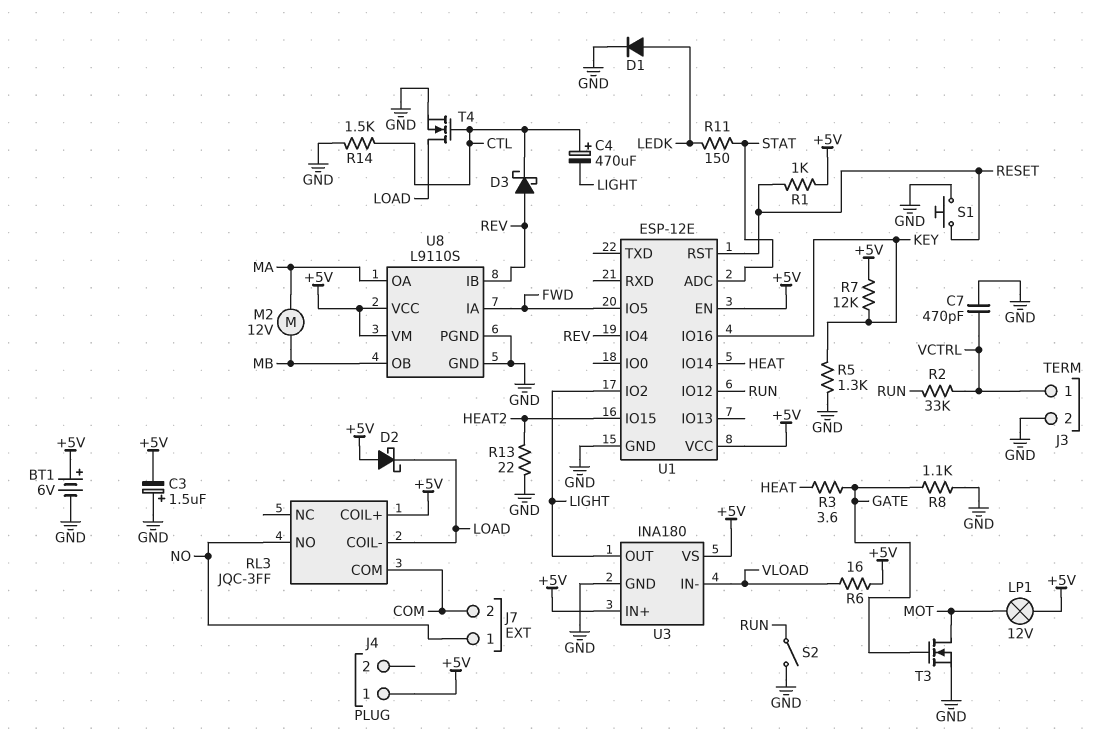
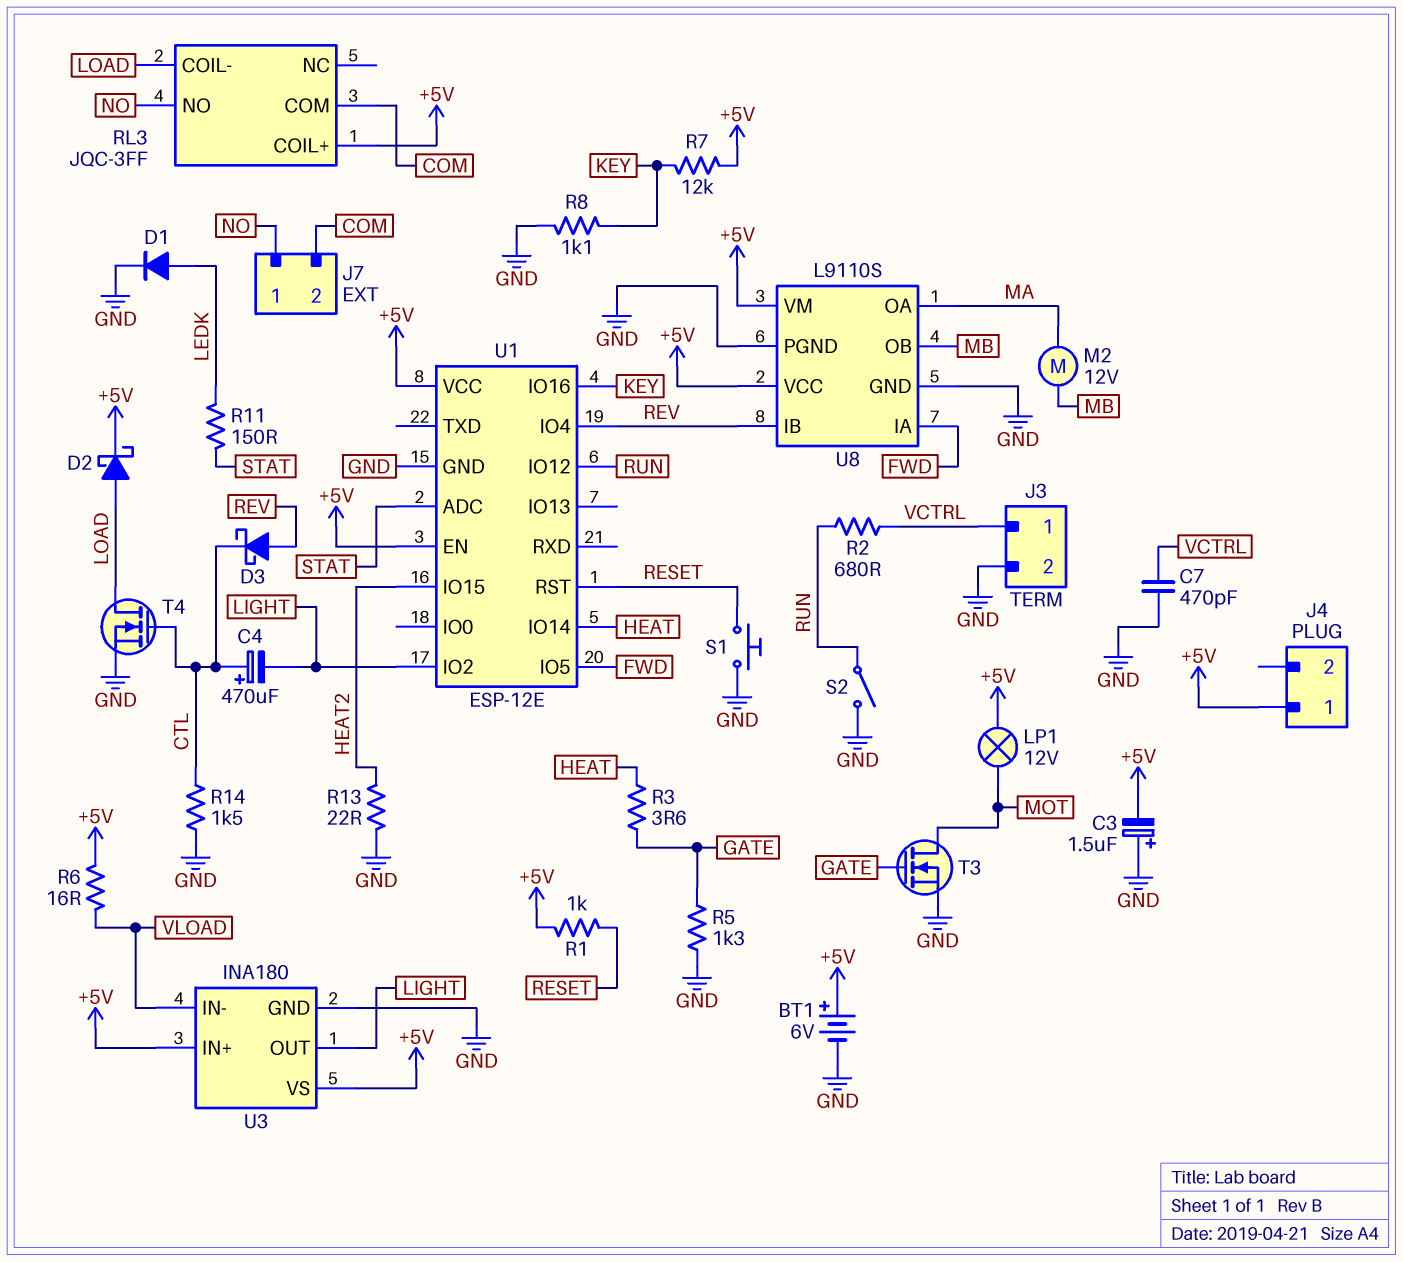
D2: schottky (A +5V, K LOAD) -> schottky (A LOAD, K +5V)
R2: 33k (RUN, VCTRL) -> 680 (RUN, VCTRL)
R5: 1.3k (GND, KEY) -> 1.3k (GATE, GND)
R8: 1.1k (GATE, GND) -> 1.1k (GND, KEY)

